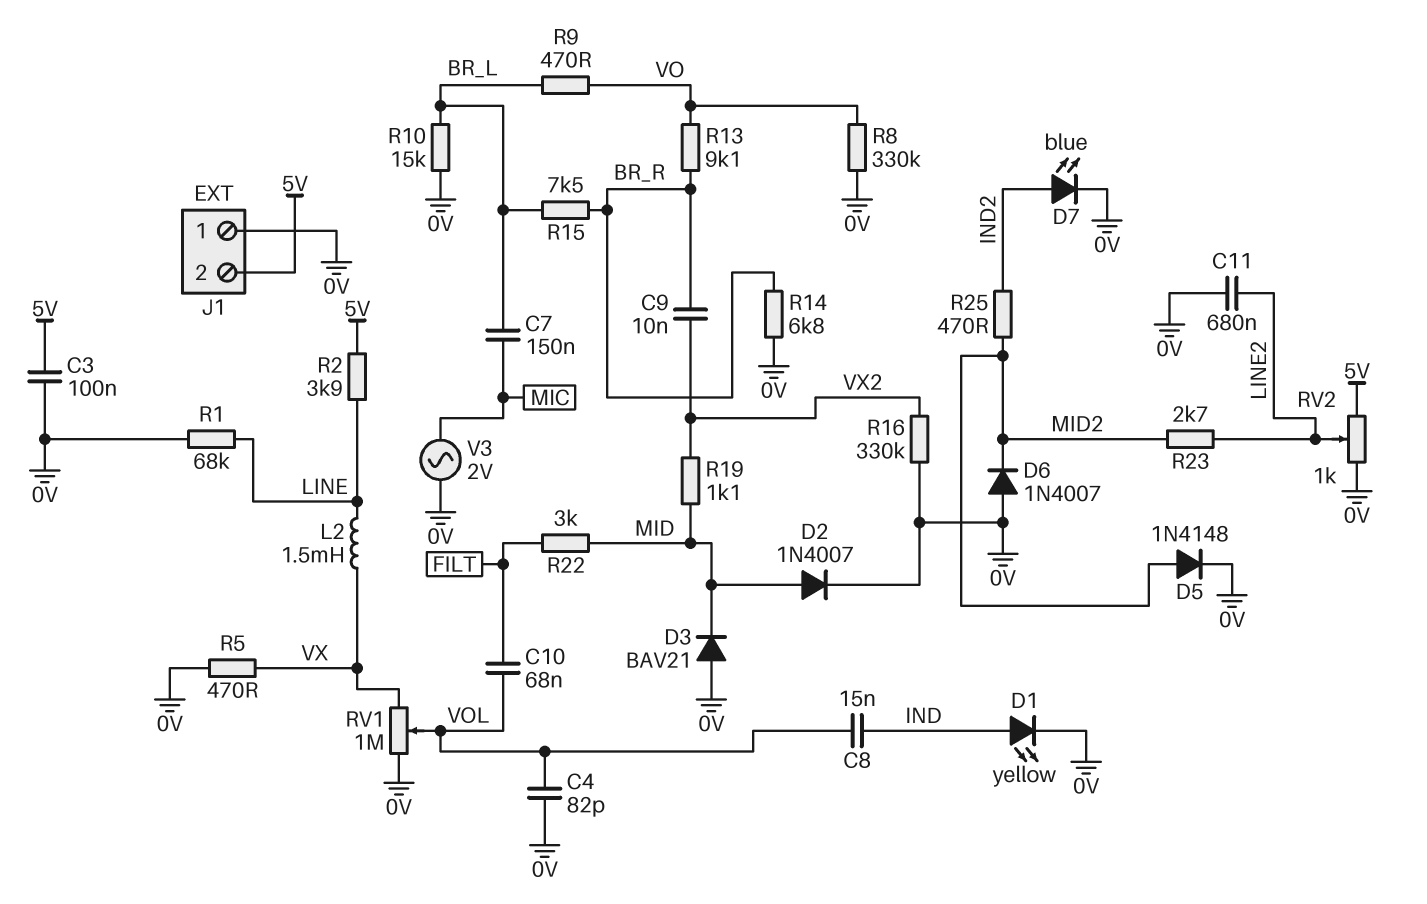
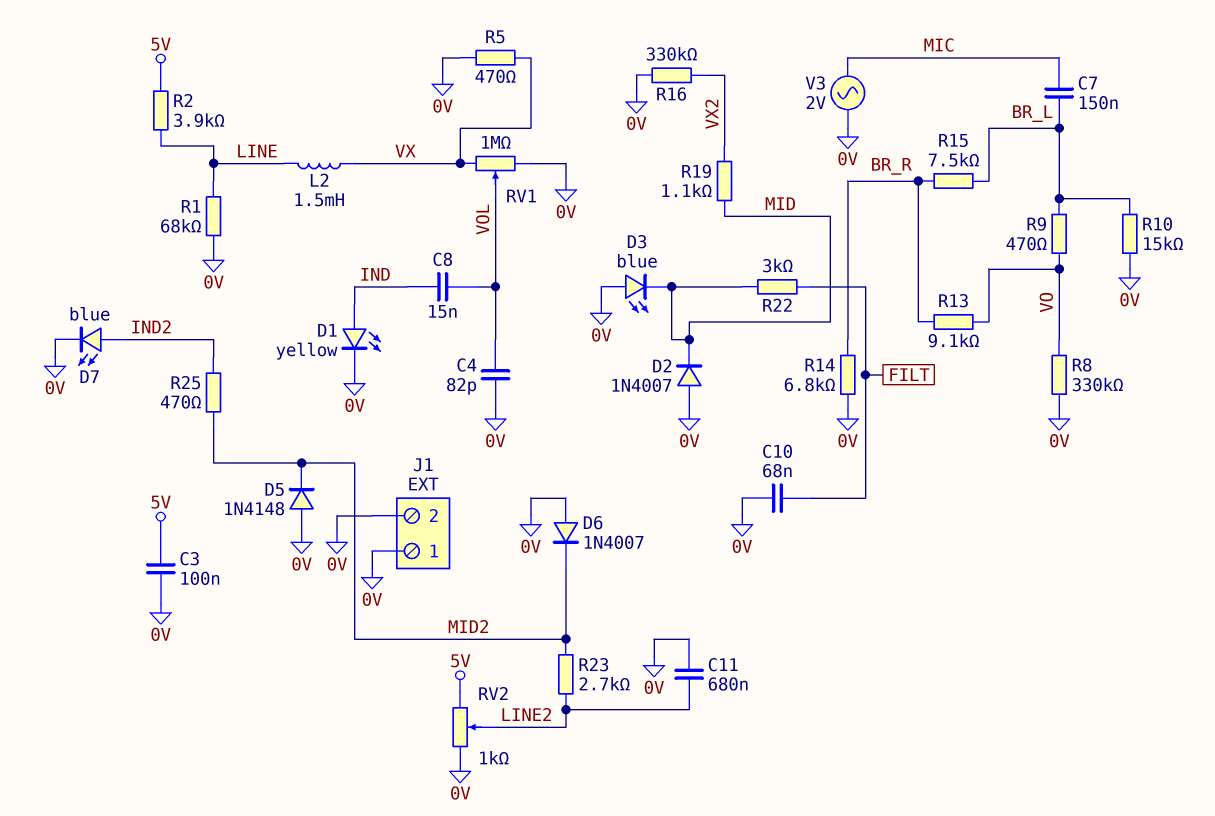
C9: 10nF (BR_R, VX2) -> none
C10: 68nF (FILT, VOL) -> 68nF (0V, FILT)
D2: diode 1N4007 (A MID, K 0V) -> diode 1N4007 (A 0V, K MID)
D3: diode BAV21 (A 0V, K MID) -> LED blue (A 0V, K MID)
D5: diode 1N4148 (A MID2, K 0V) -> diode 1N4148 (A 0V, K MID2)
J1 pin 2: 5V -> 0V

